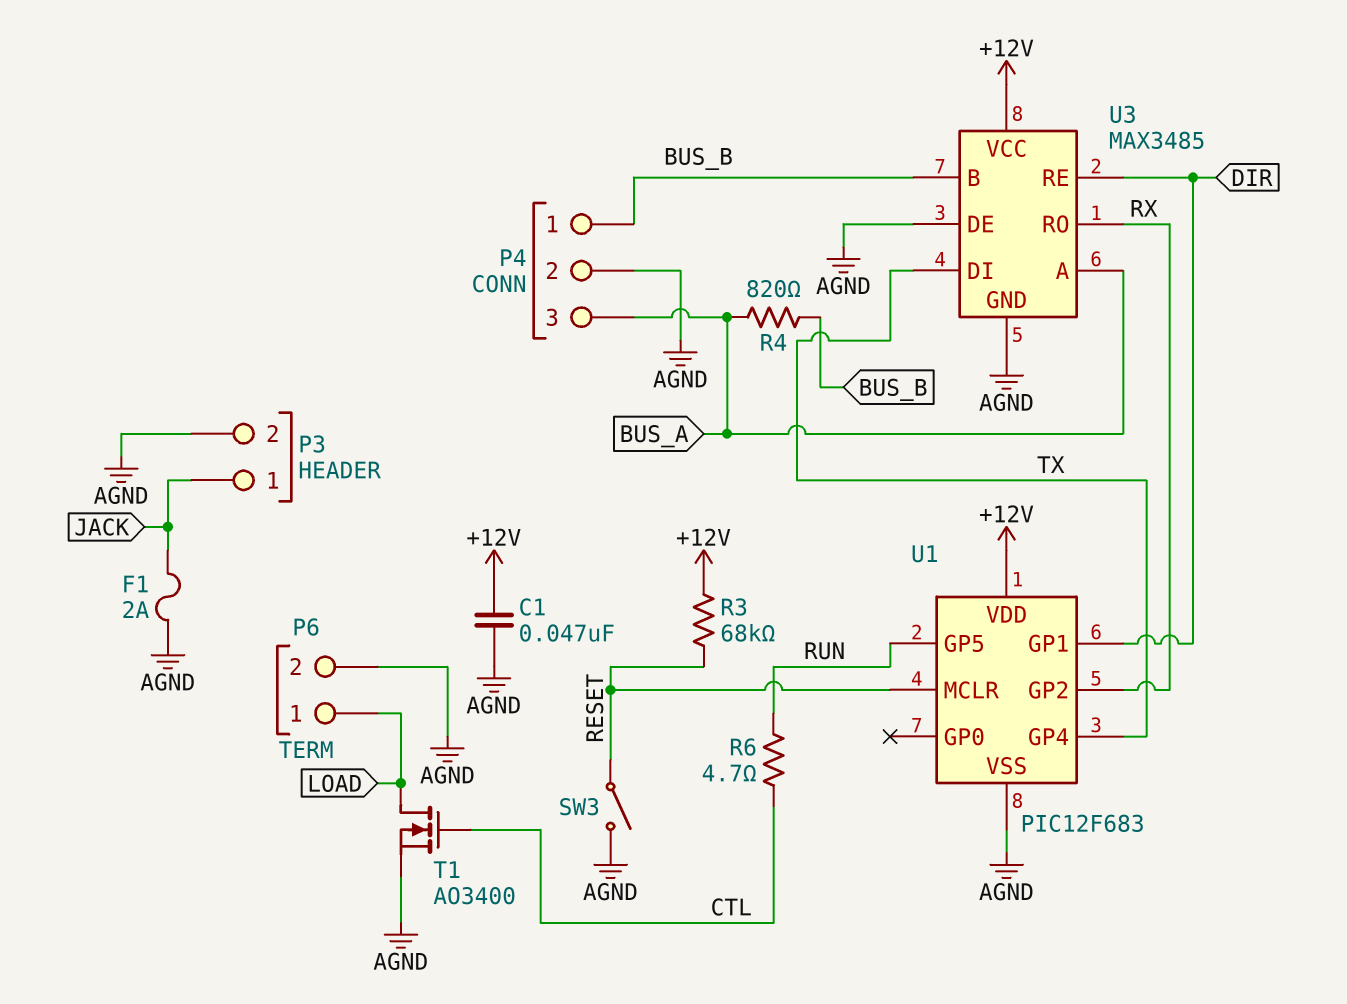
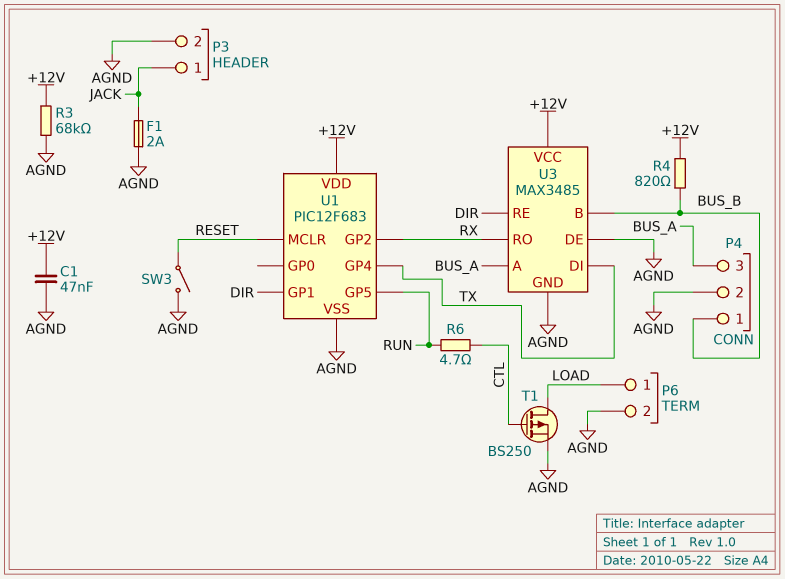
R3: 68k (+12V, RESET) -> 68k (+12V, AGND)
R4: 820 (BUS_A, BUS_B) -> 820 (+12V, BUS_B)
T1: NMOS AO3400 (G CTL, D LOAD, S AGND) -> PMOS BS250 (G CTL, D LOAD, S AGND)

